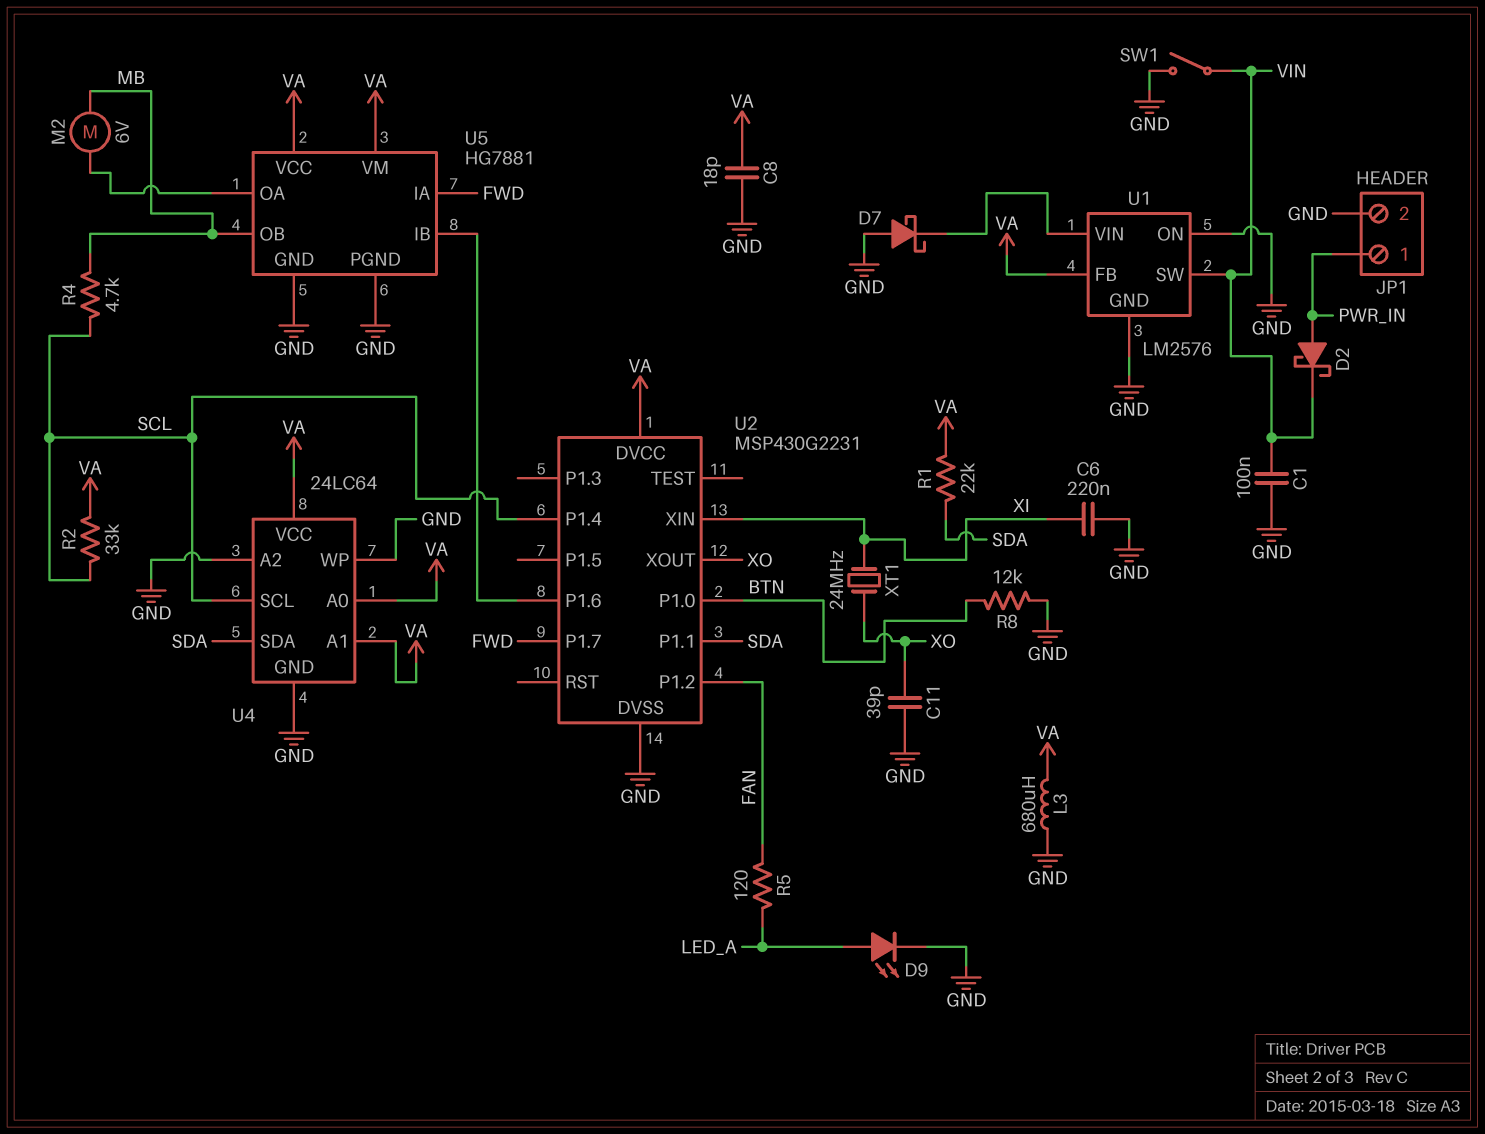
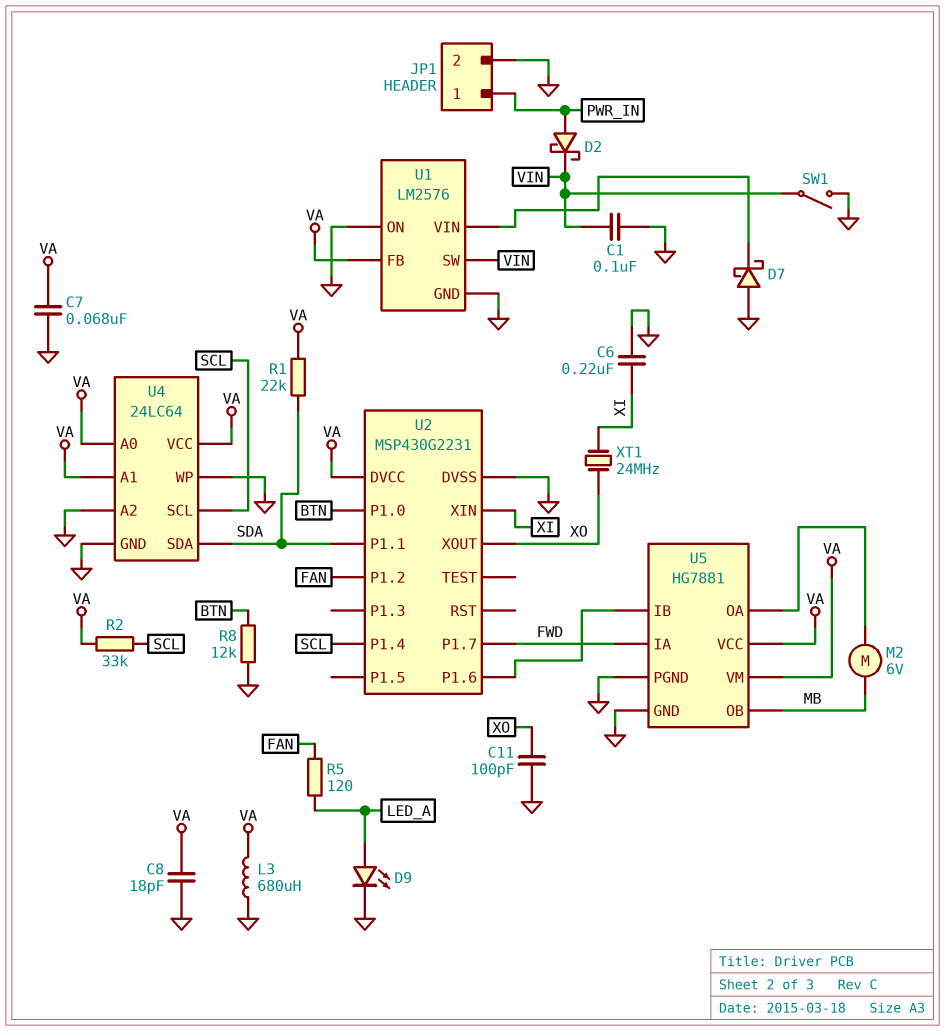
C7: none -> 68nF (GND, VA)
C11: 39pF (GND, XO) -> 100pF (GND, XO)
R4: 4.7k (MB, SCL) -> none

